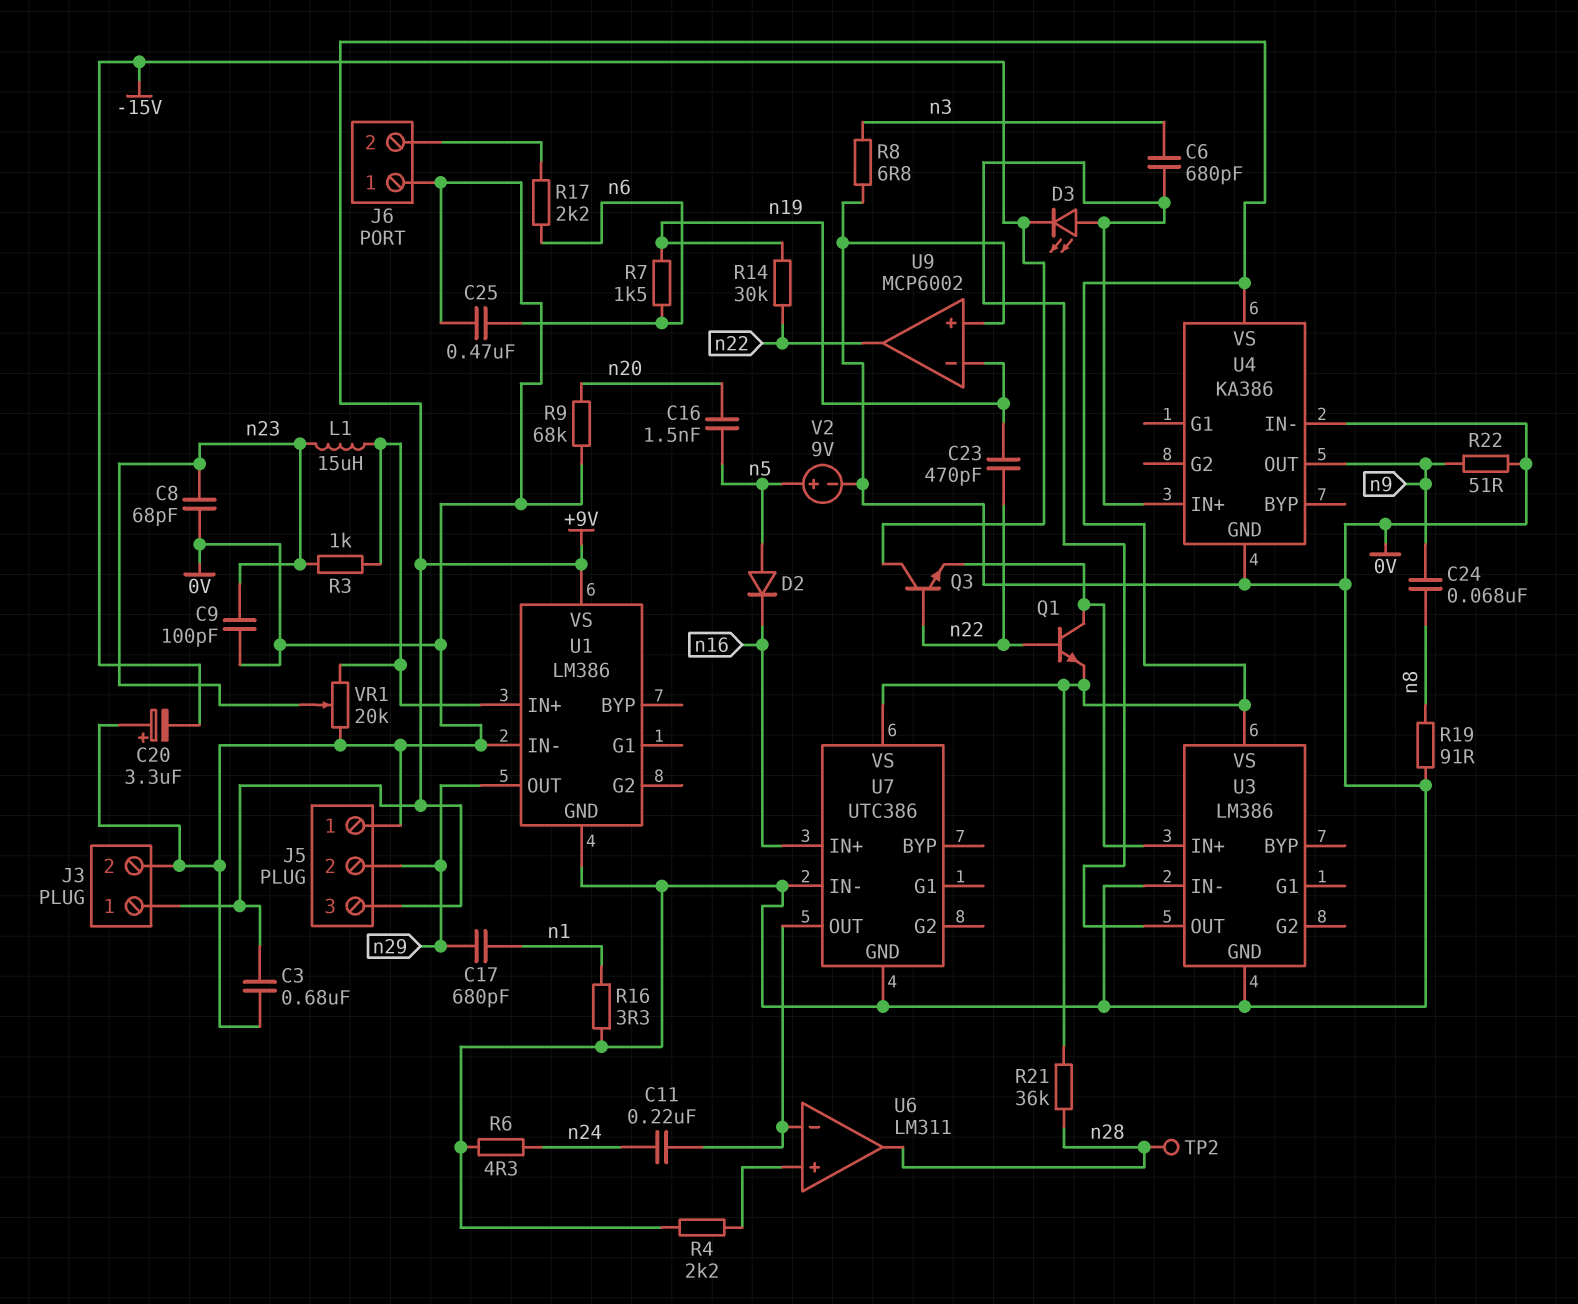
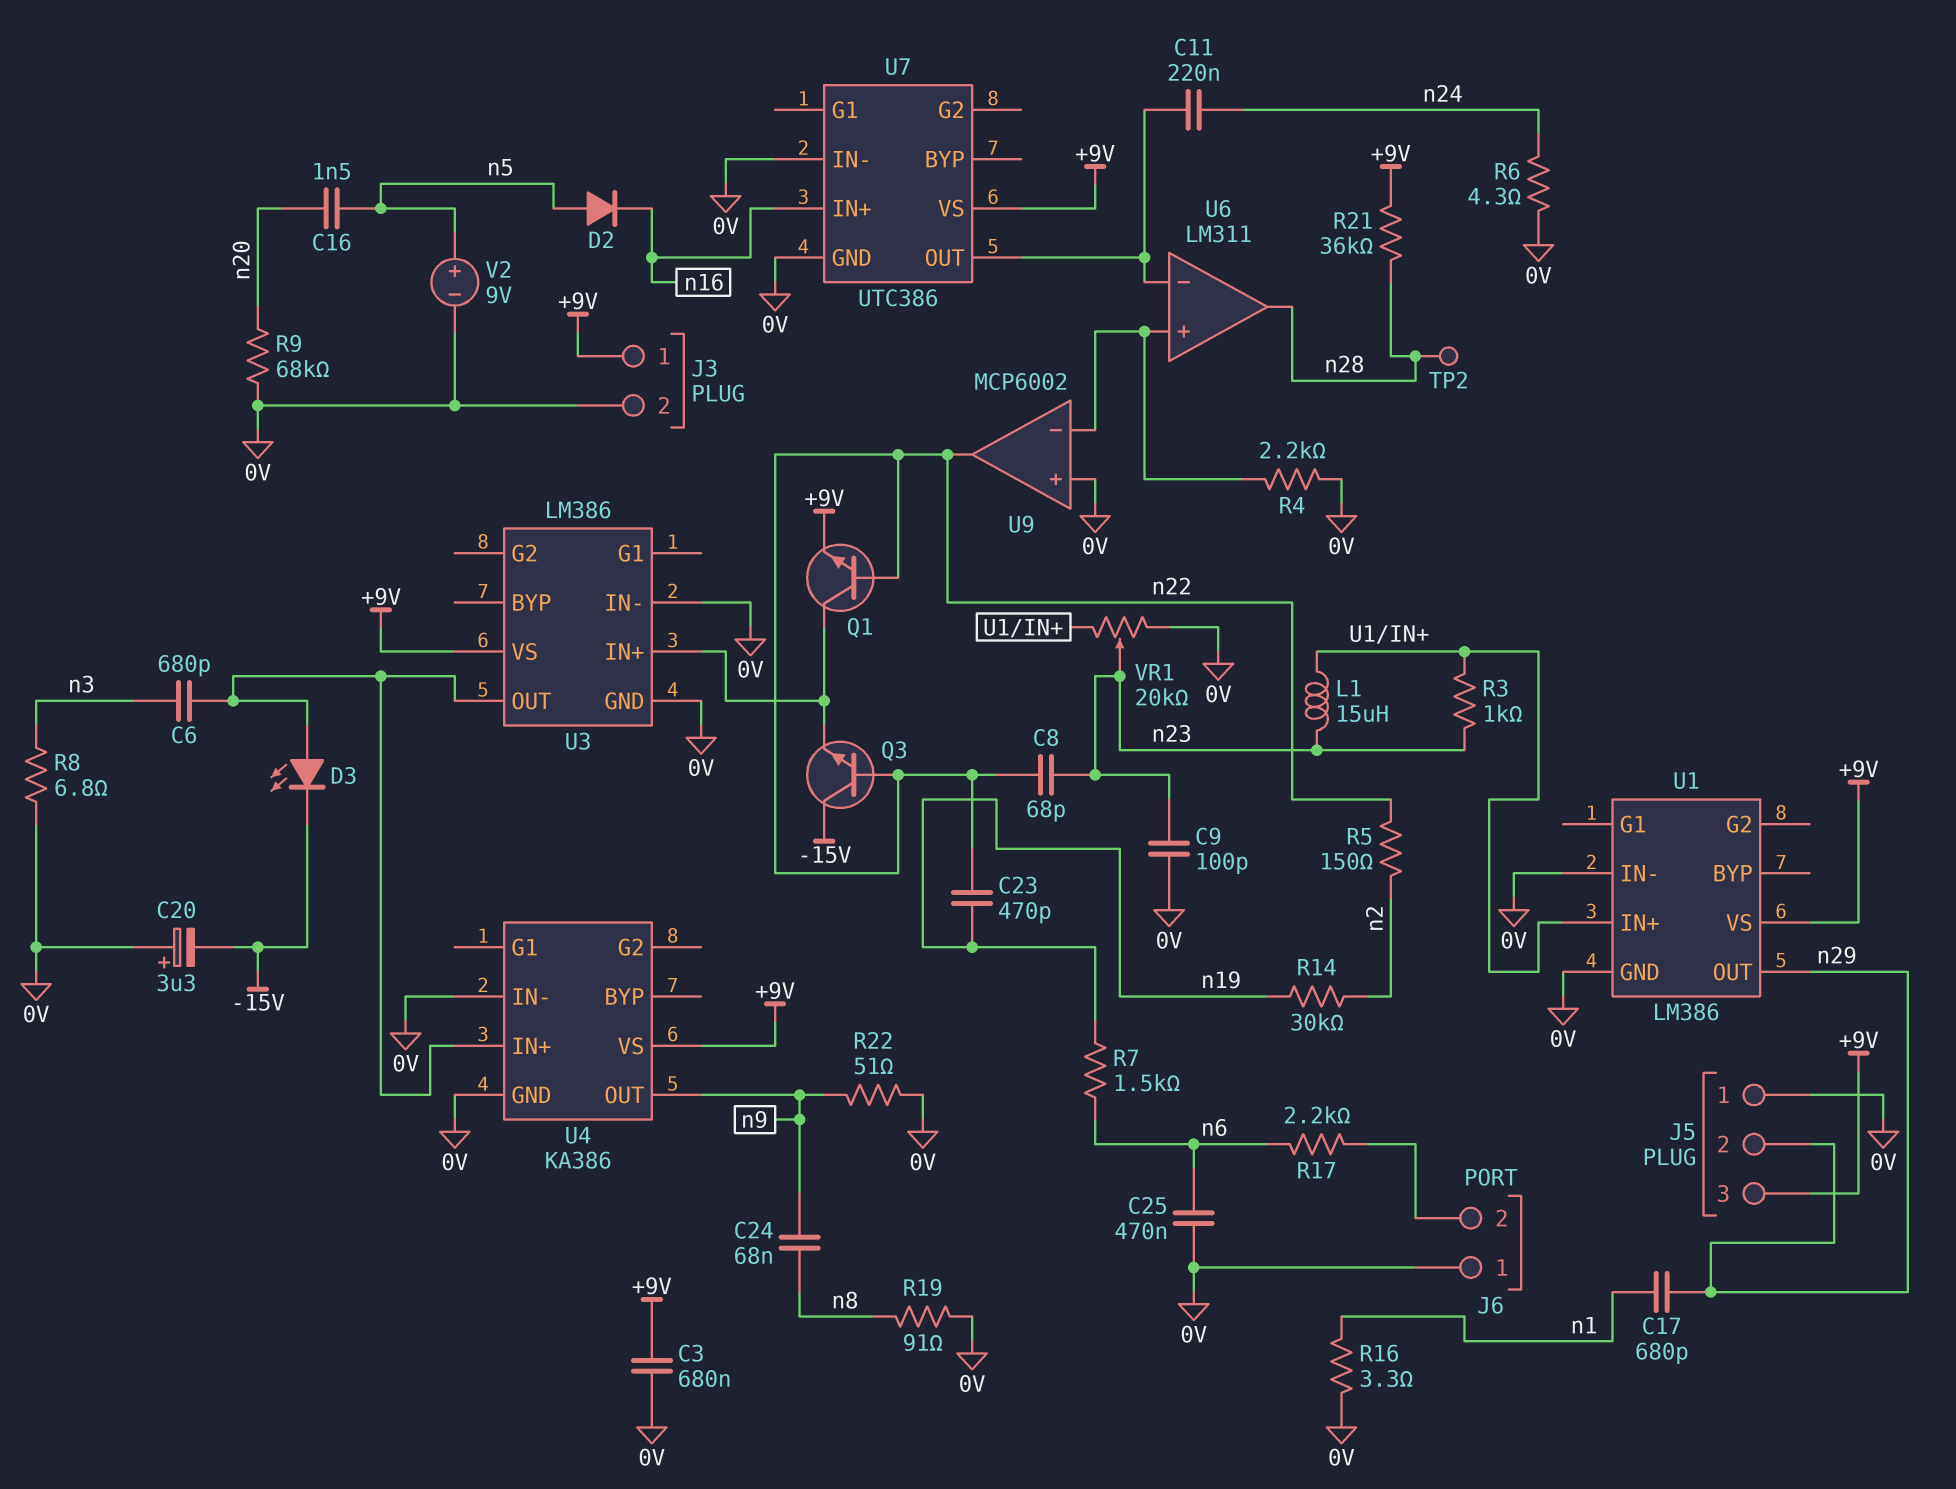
C8: 68pF (0V, n23) -> 68pF (n22, n23)
R5: none -> 150 (n2, n22)
R14: 30k (n19, n22) -> 30k (n2, n19)
U9 pin in-: n19 -> U6/in+

